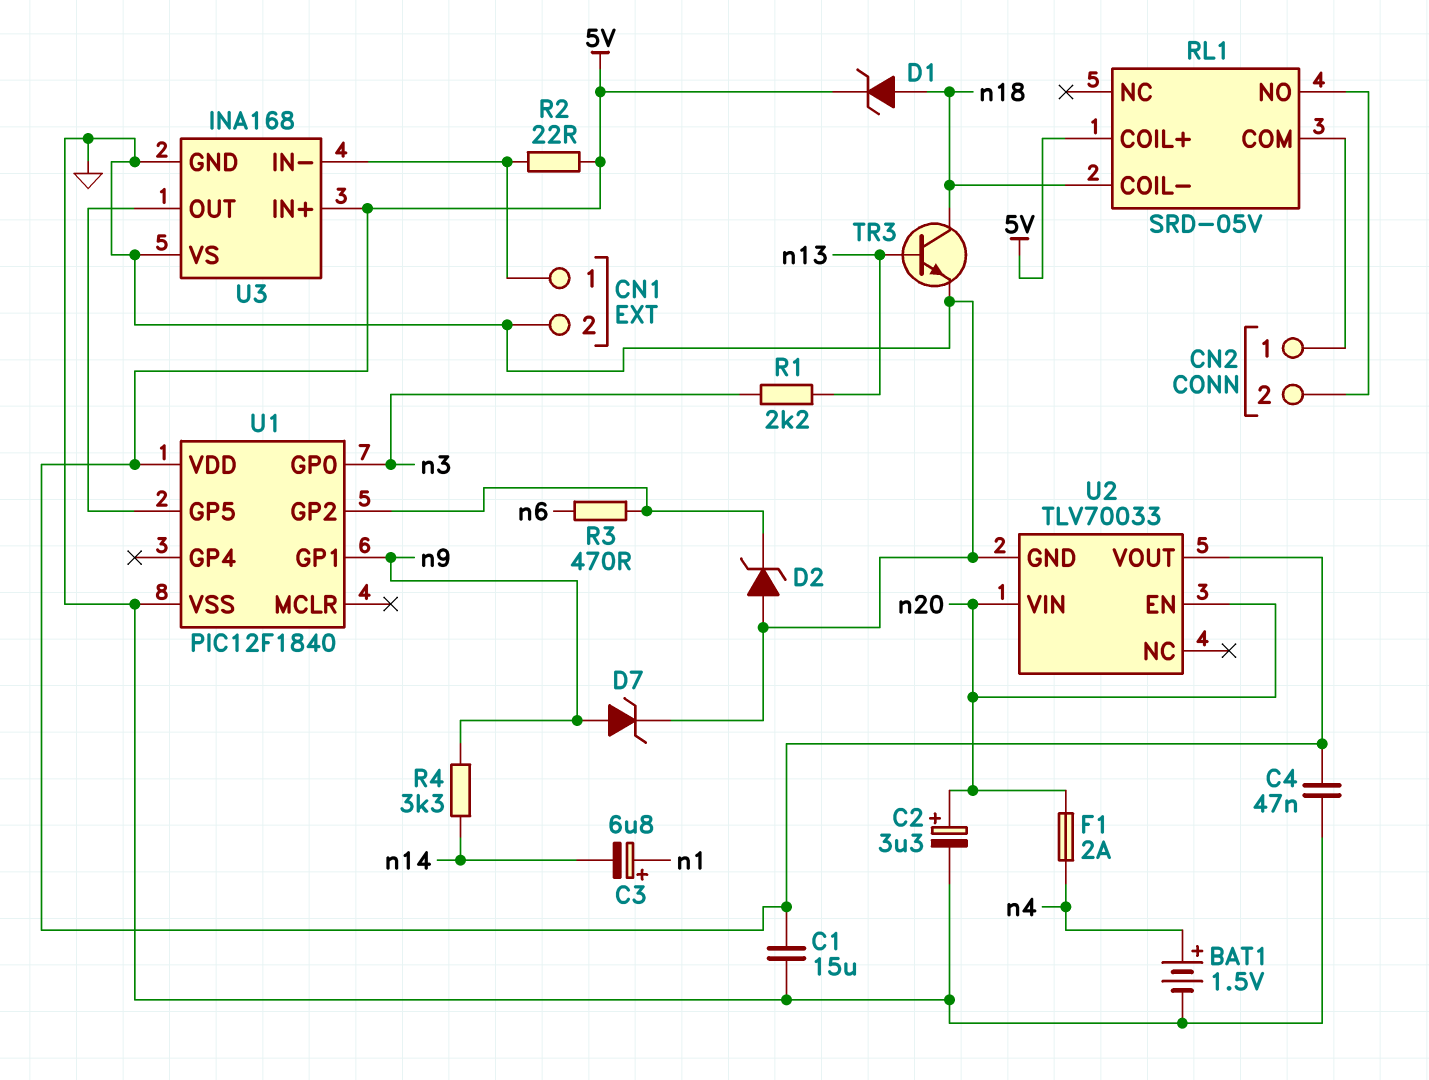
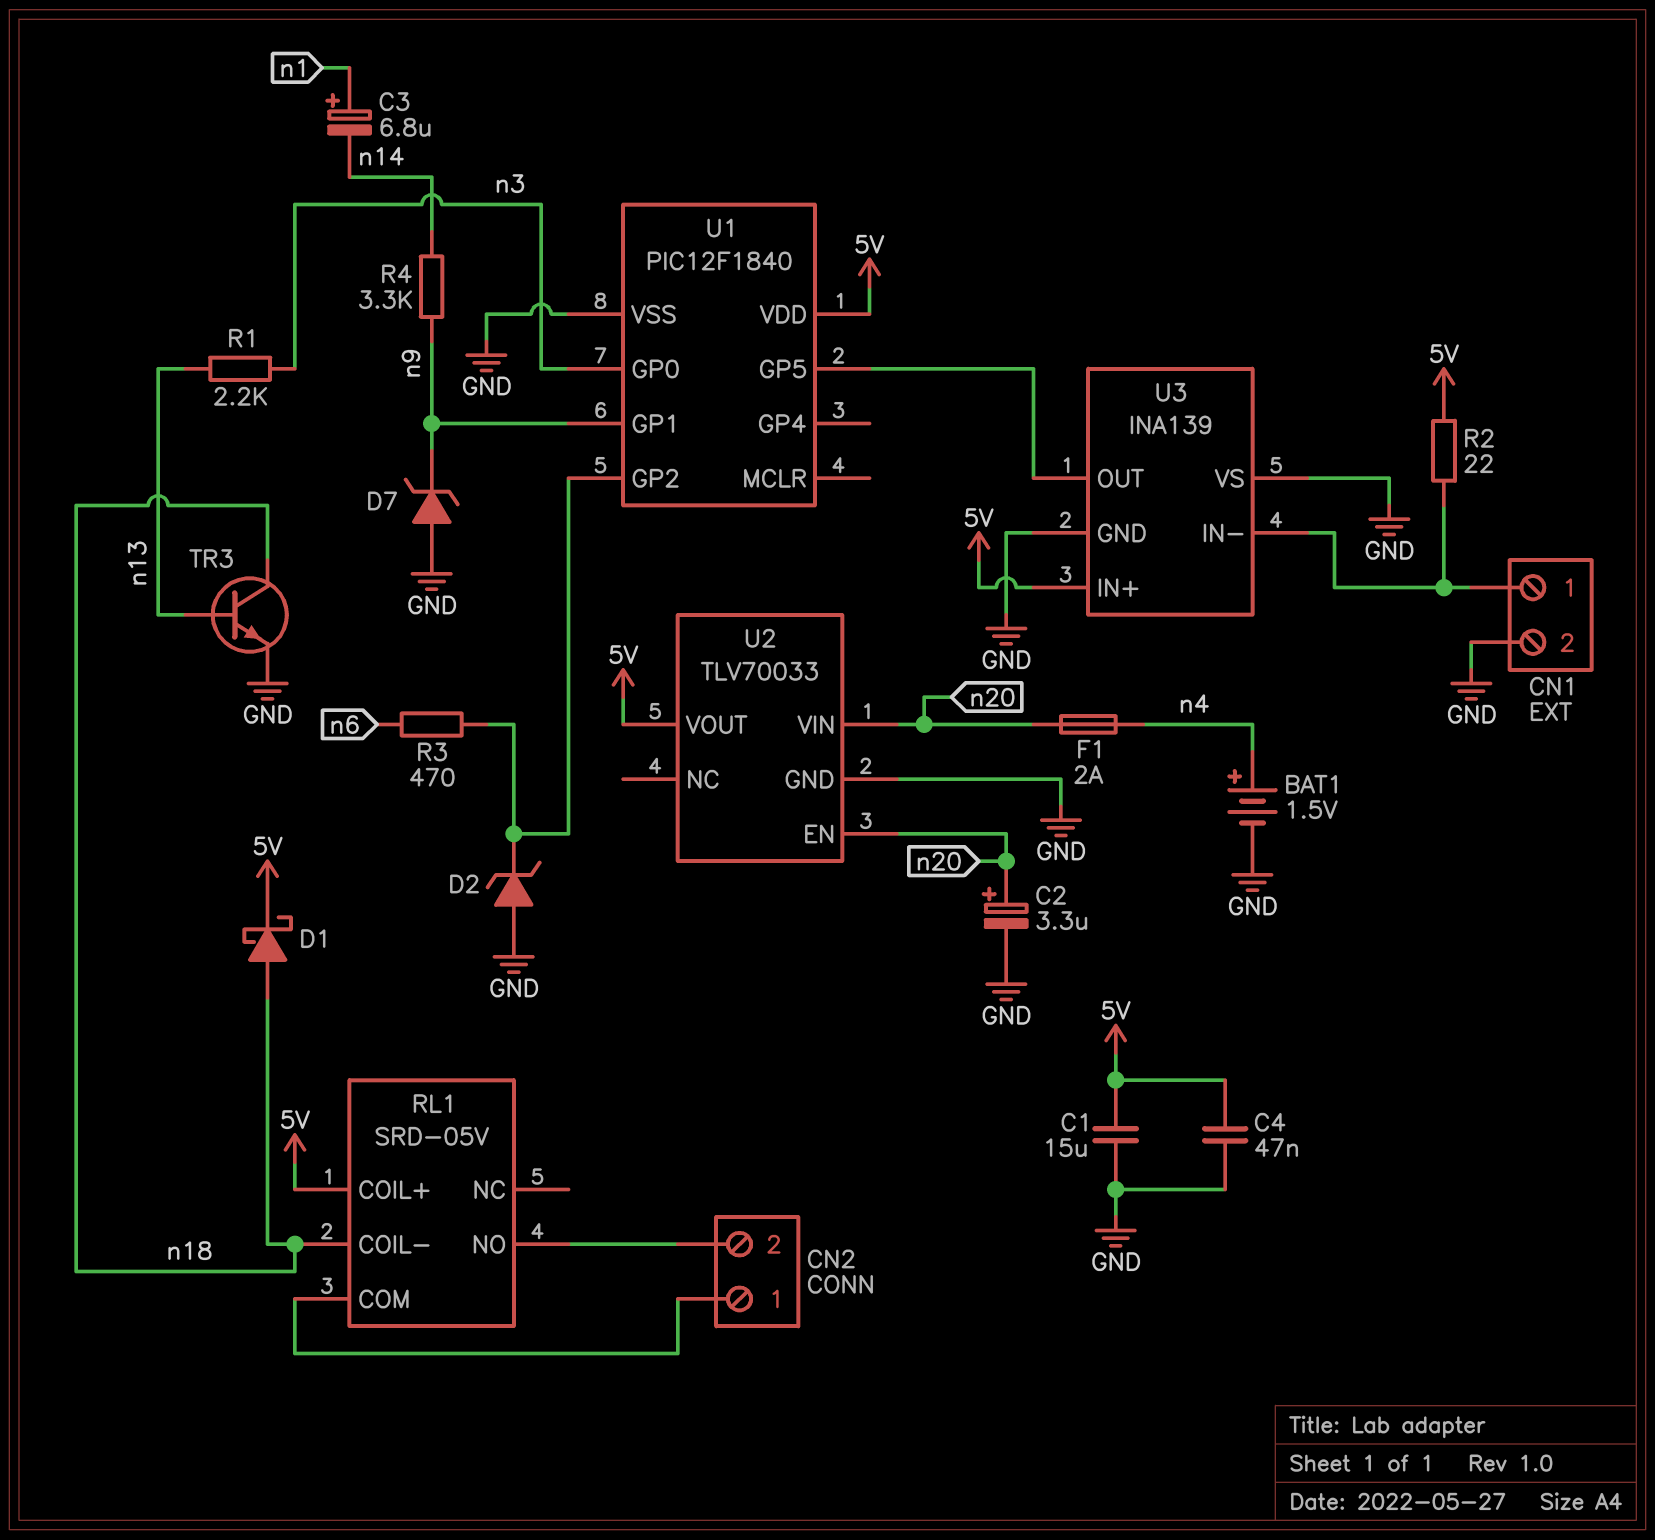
D1: zener (A n18, K 5V) -> schottky (A n18, K 5V)
D7: zener (A n9, K GND) -> zener (A GND, K n9)
U3: INA168 -> INA139

